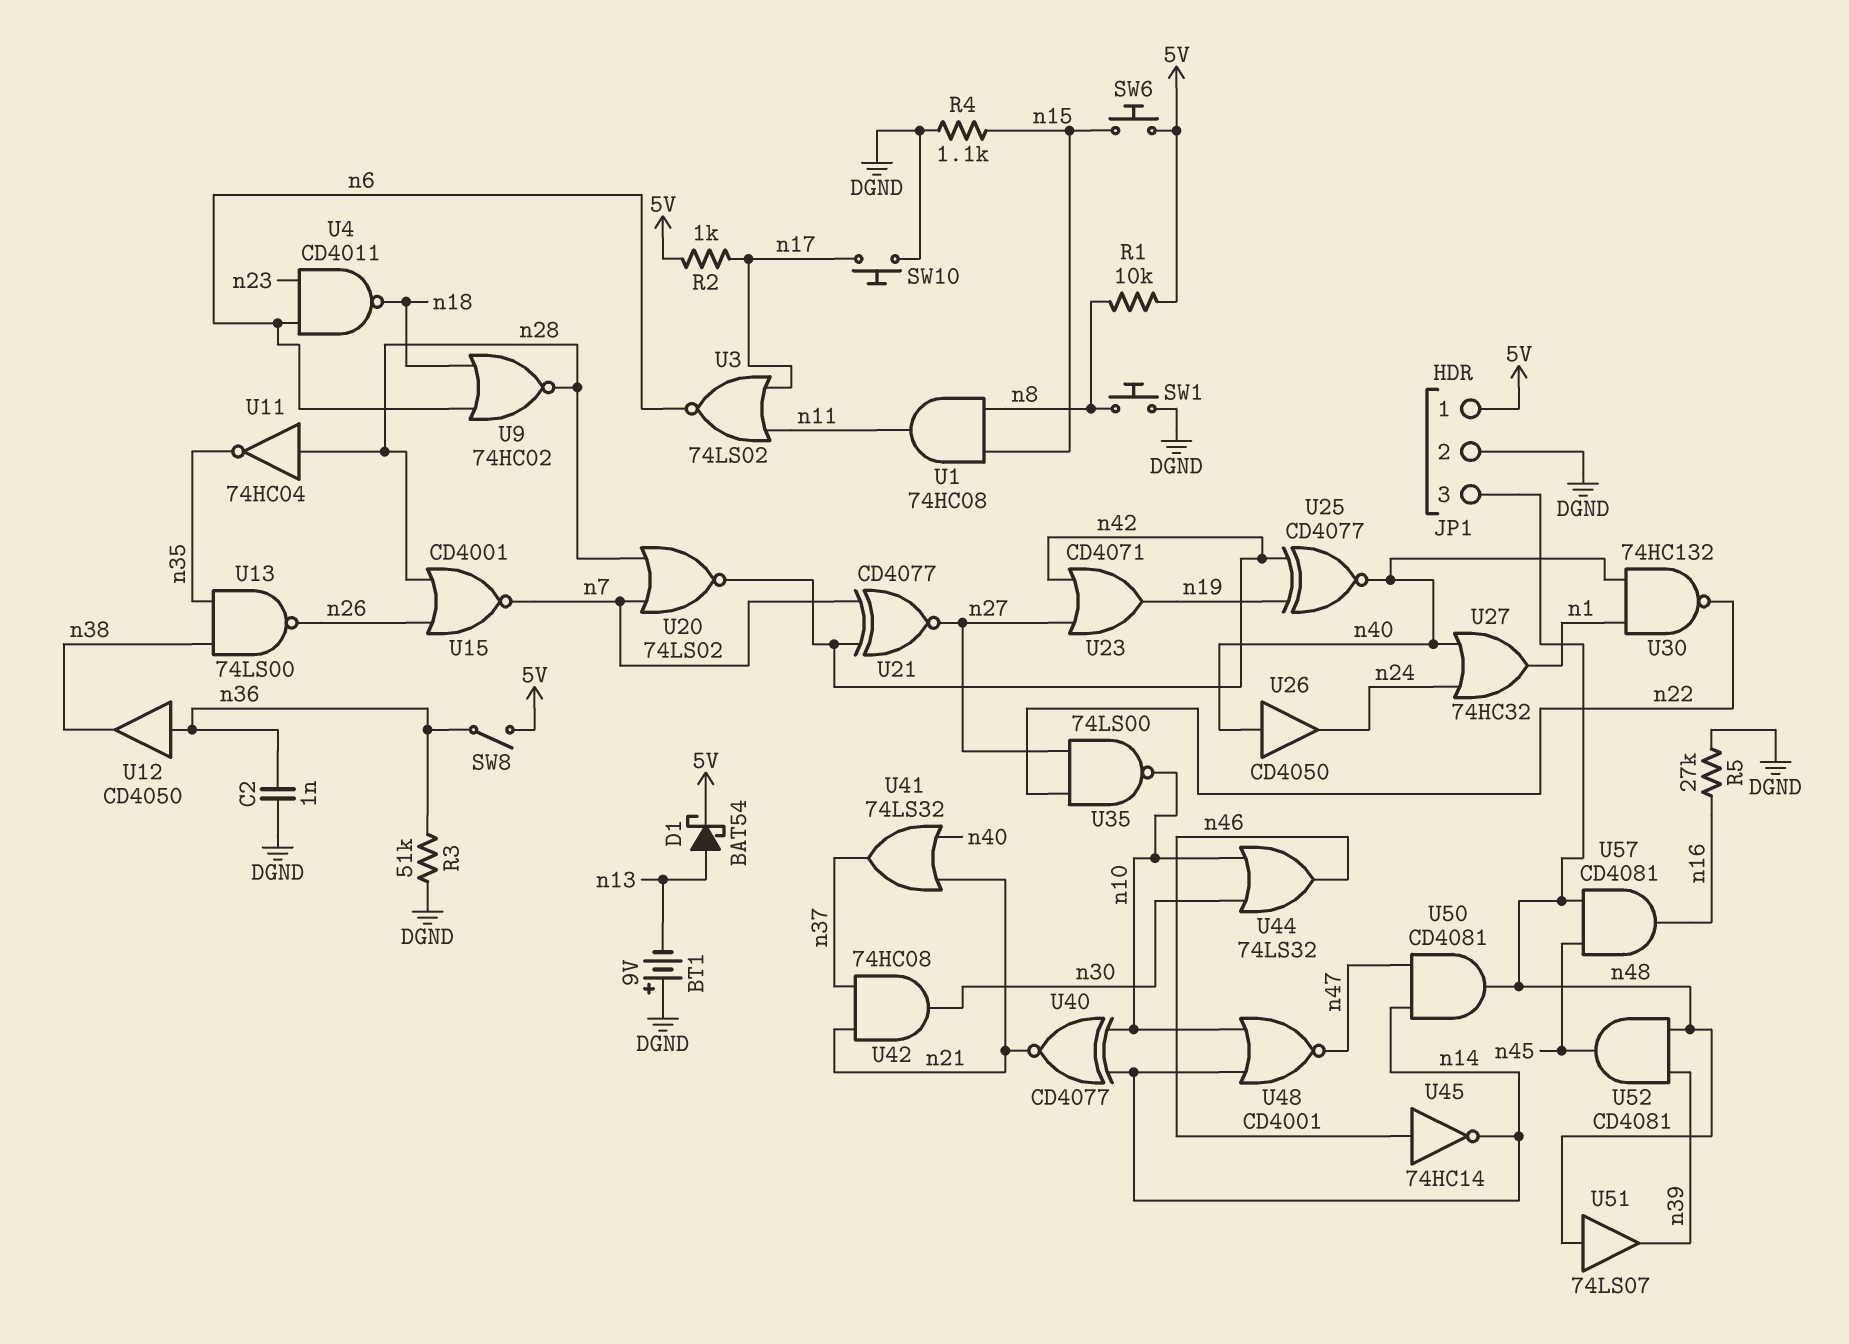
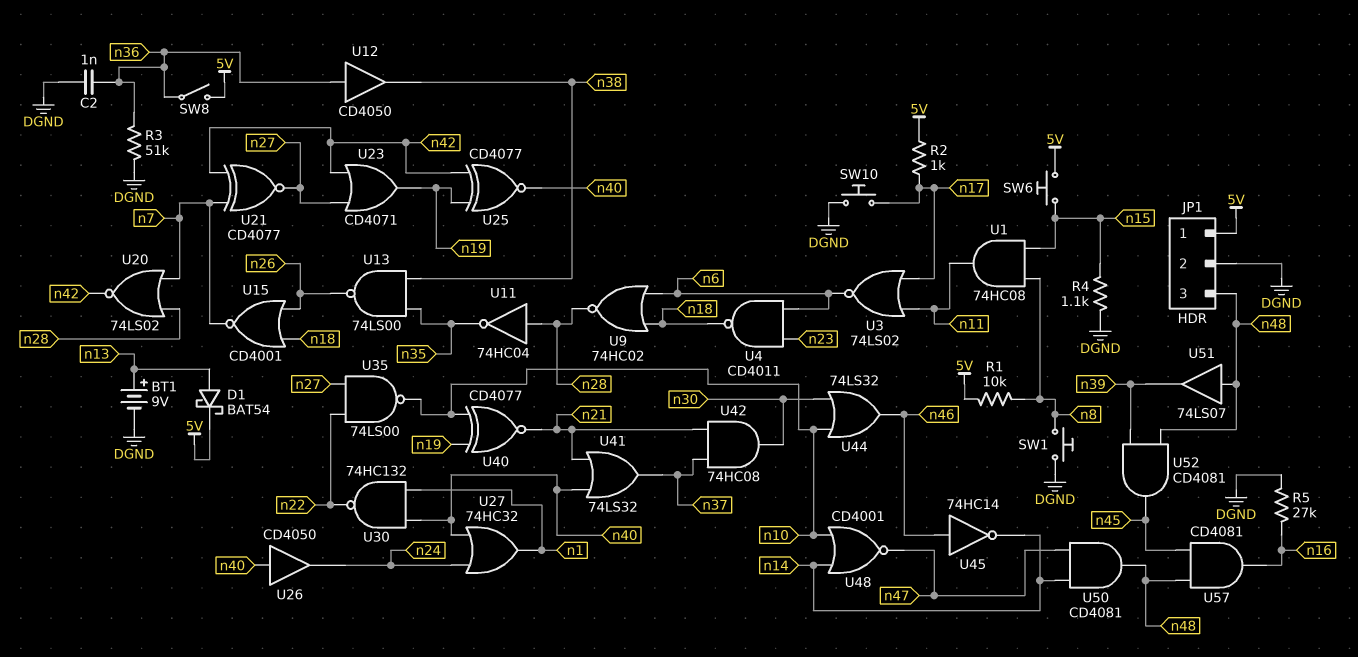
BT1: 9V (plus DGND, minus n13) -> 9V (plus n13, minus DGND)
U15: NOR CD4001 (in n26, in n28, out n7) -> NOR CD4001 (in n18, in n26, out n7)
U40: XNOR CD4077 (in n10, in n14, out n21) -> XNOR CD4077 (in n10, in n19, out n21)

